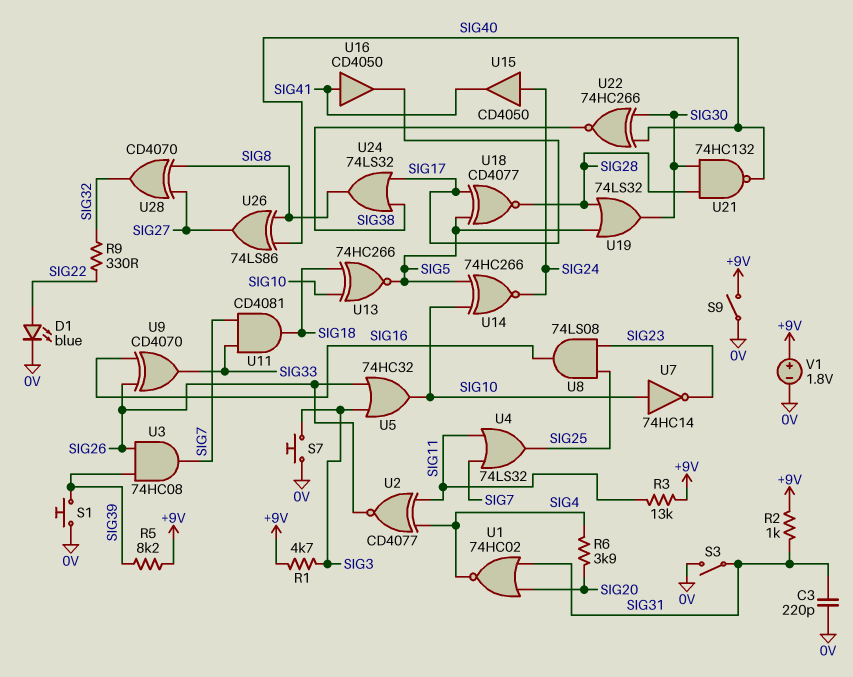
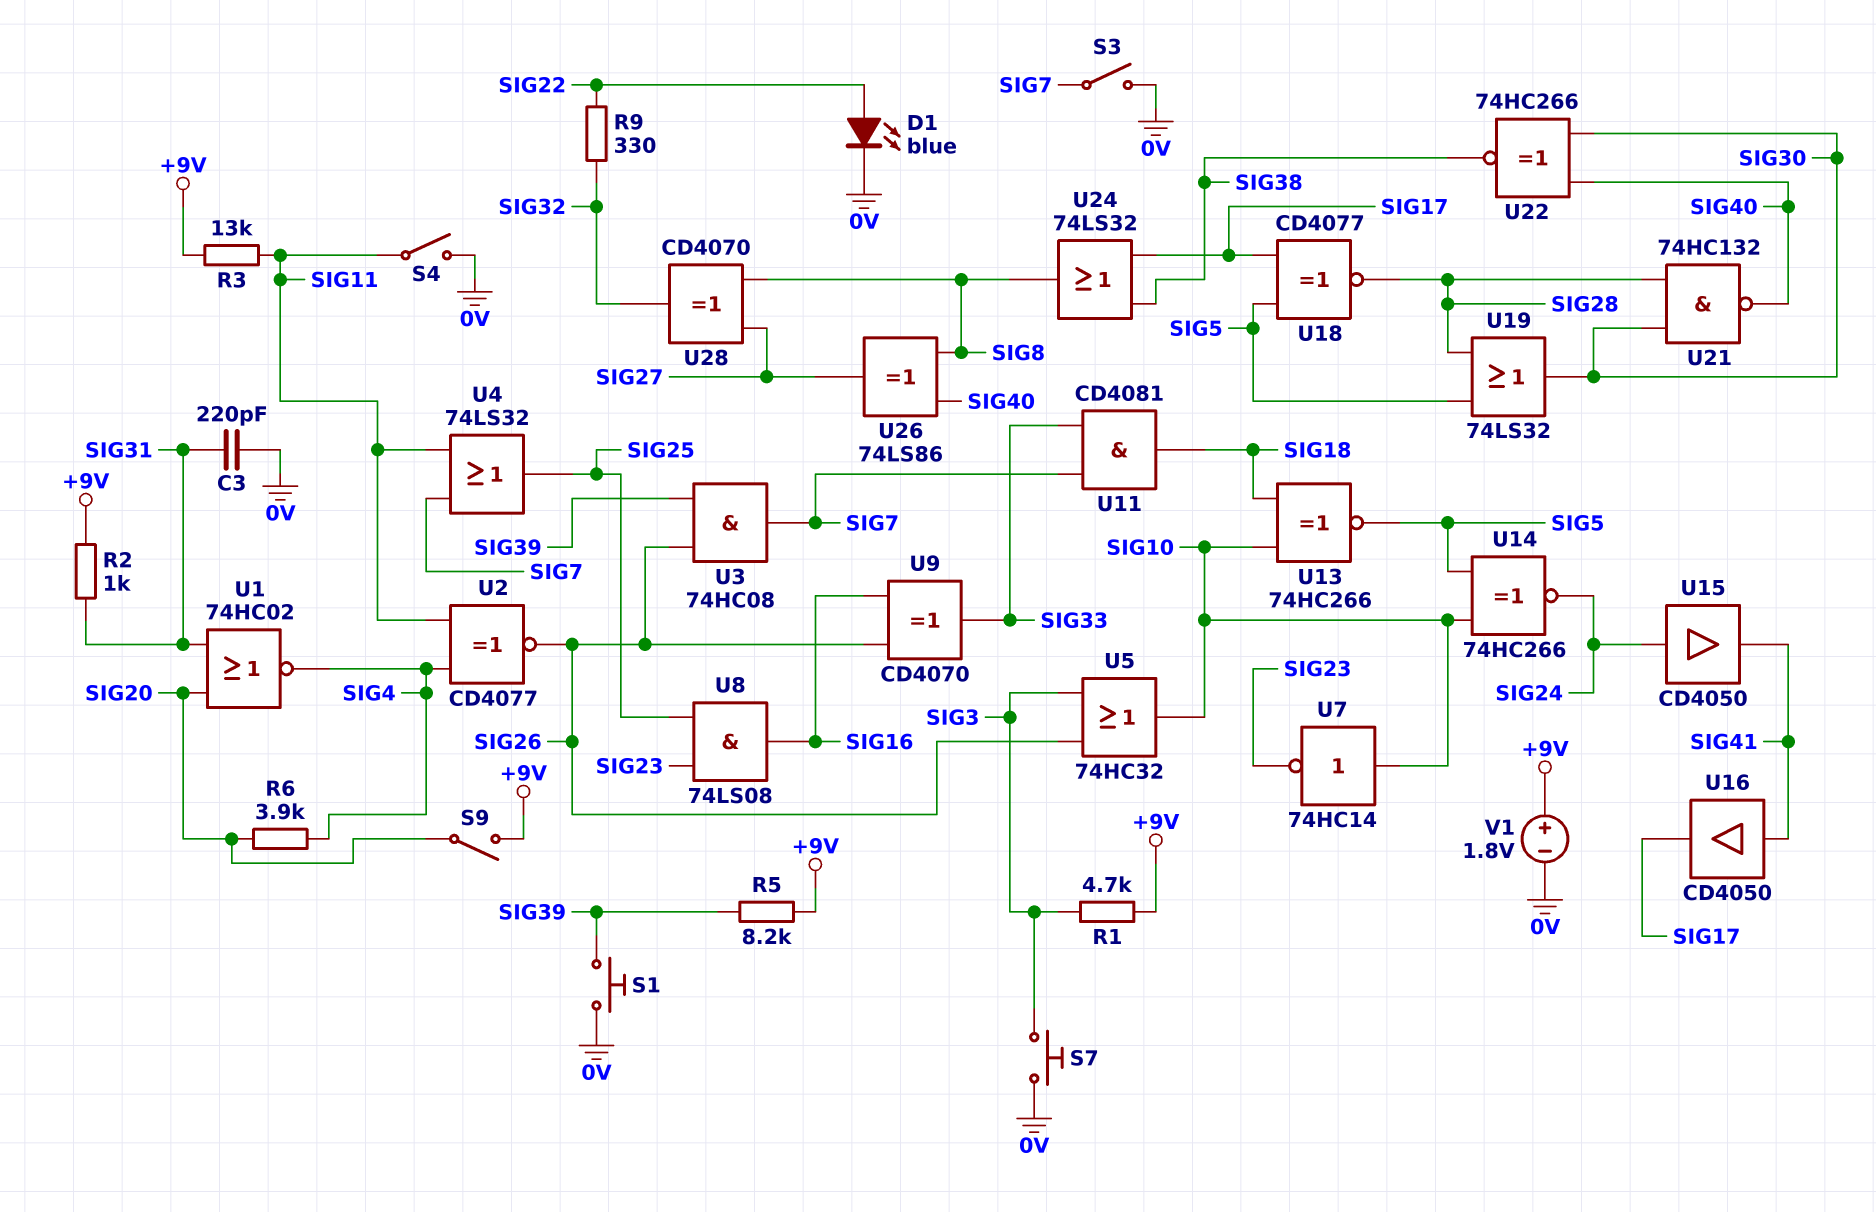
S3: switch (0V, SIG31) -> switch (0V, SIG7)
S4: none -> switch (0V, SIG11)
S9: switch (+9V, 0V) -> switch (+9V, SIG20)

